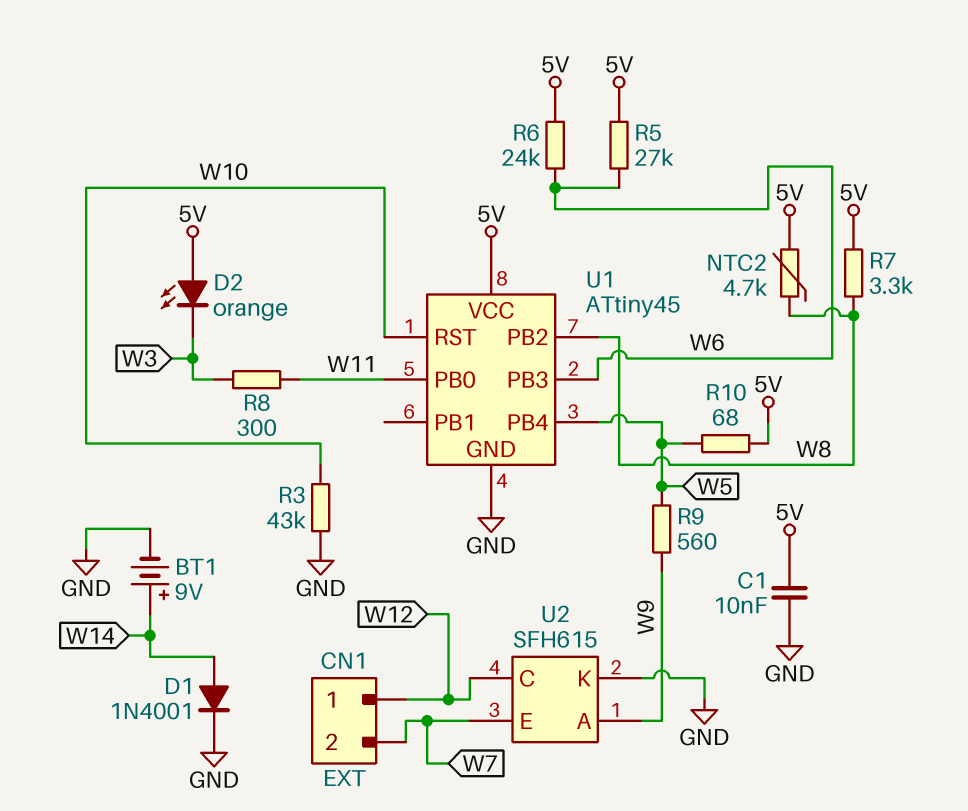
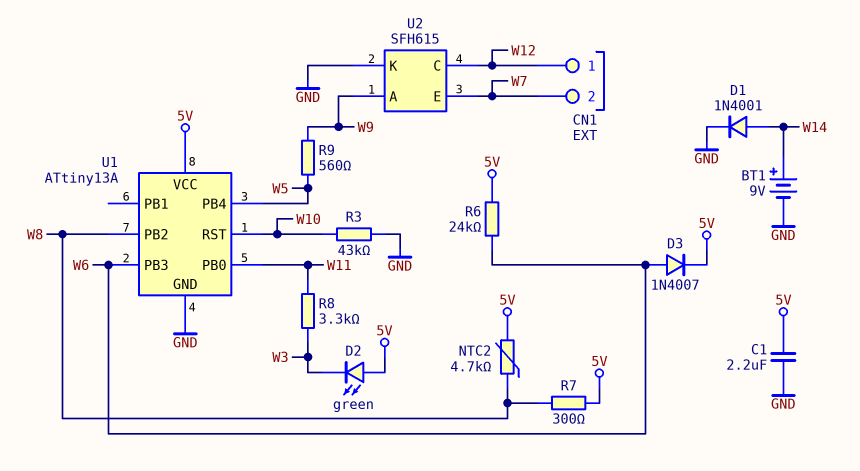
C1: 10nF (5V, GND) -> 2.2uF (5V, GND)
D2: LED orange (A 5V, K W3) -> LED green (A 5V, K W3)
D3: none -> diode 1N4007 (A W6, K 5V)
R5: 27k (5V, W6) -> none
R7: 3.3k (5V, W8) -> 300 (5V, W8)
R8: 300 (W3, W11) -> 3.3k (W3, W11)
R10: 68 (5V, W5) -> none
U1: ATtiny45 -> ATtiny13A

